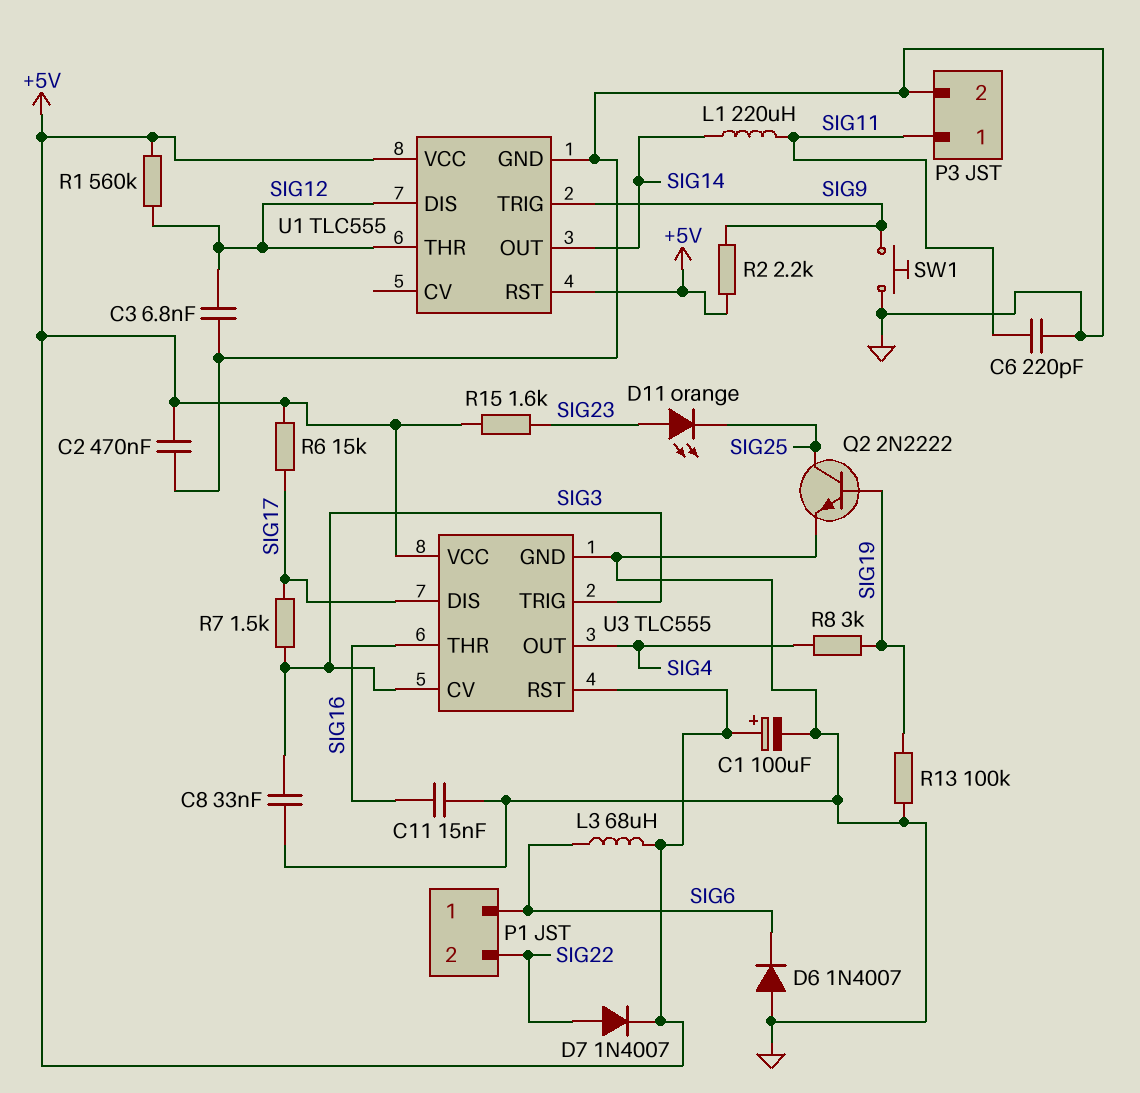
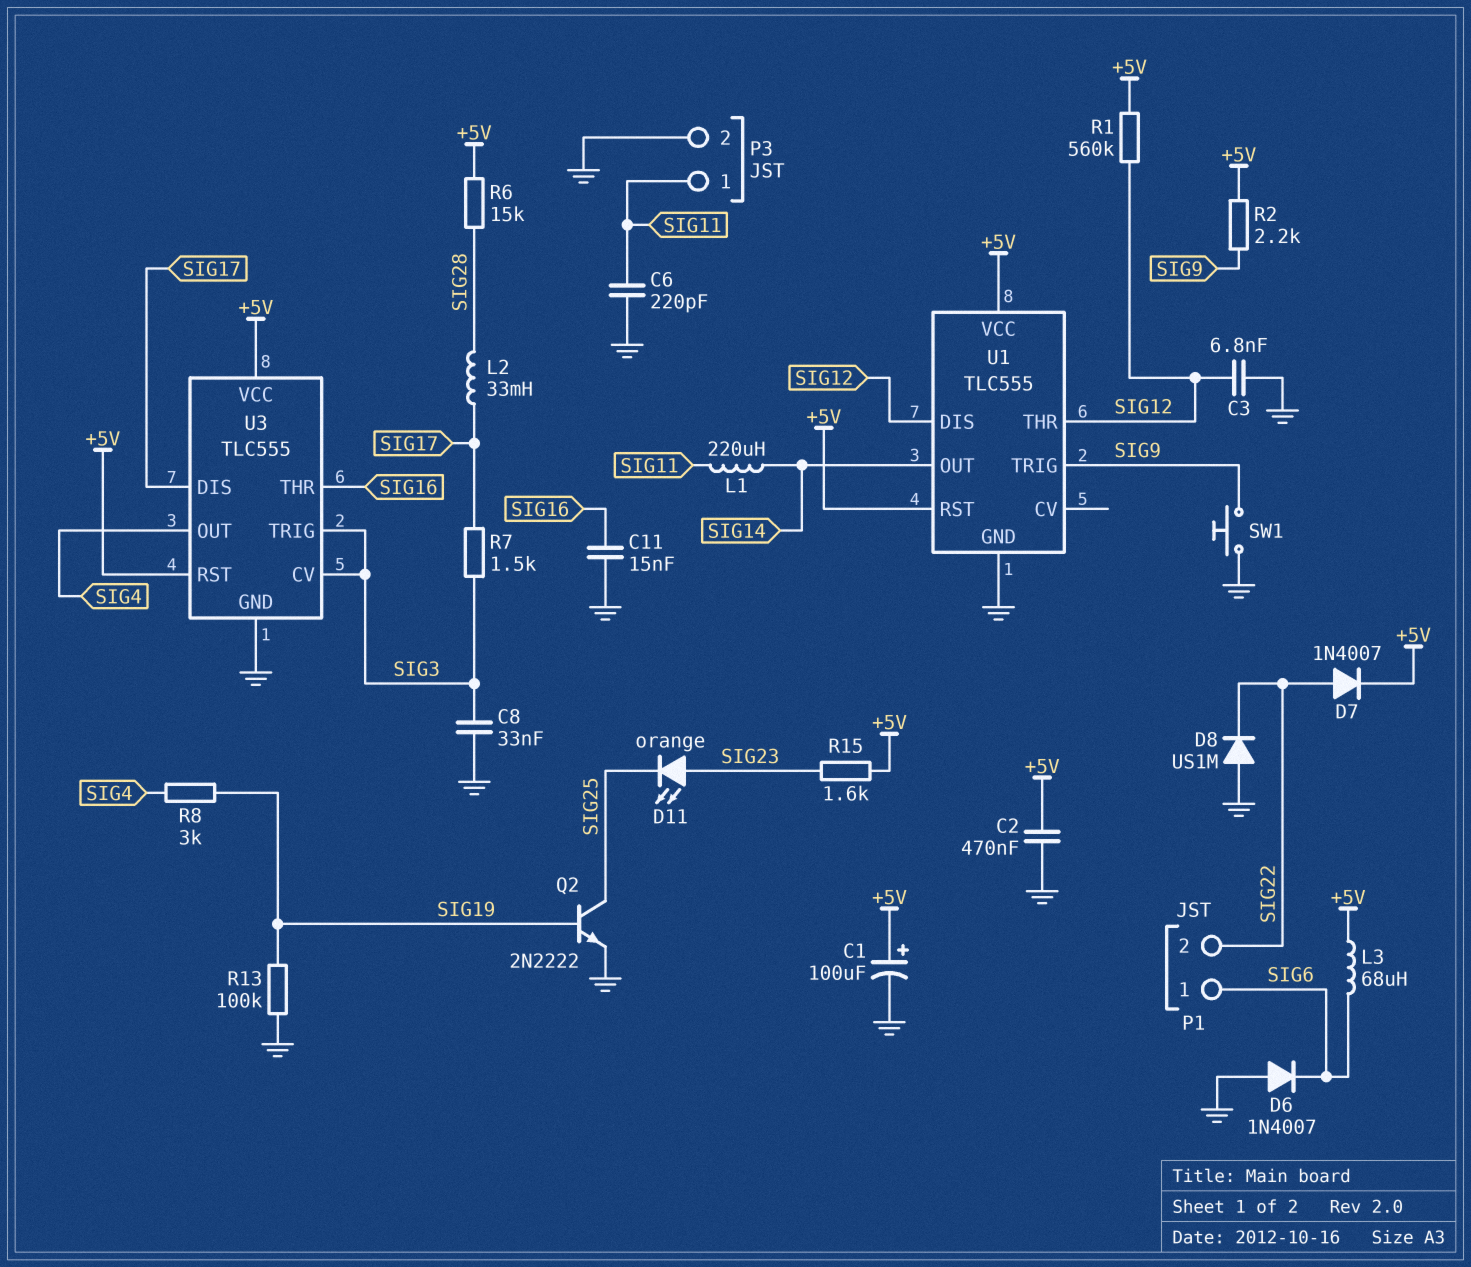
D8: none -> diode US1M (A GND, K SIG22)
L2: none -> 33mH (SIG17, SIG28)
R6: 15k (+5V, SIG17) -> 15k (+5V, SIG28)

